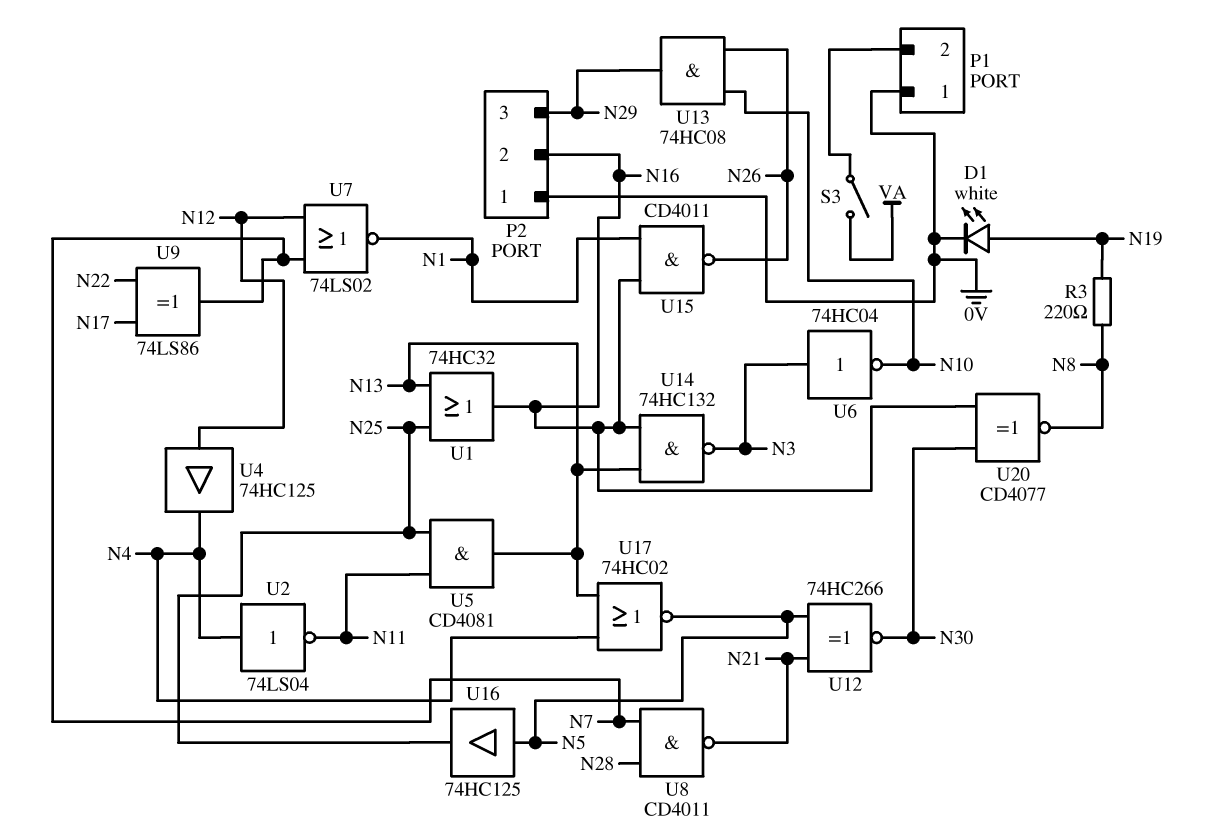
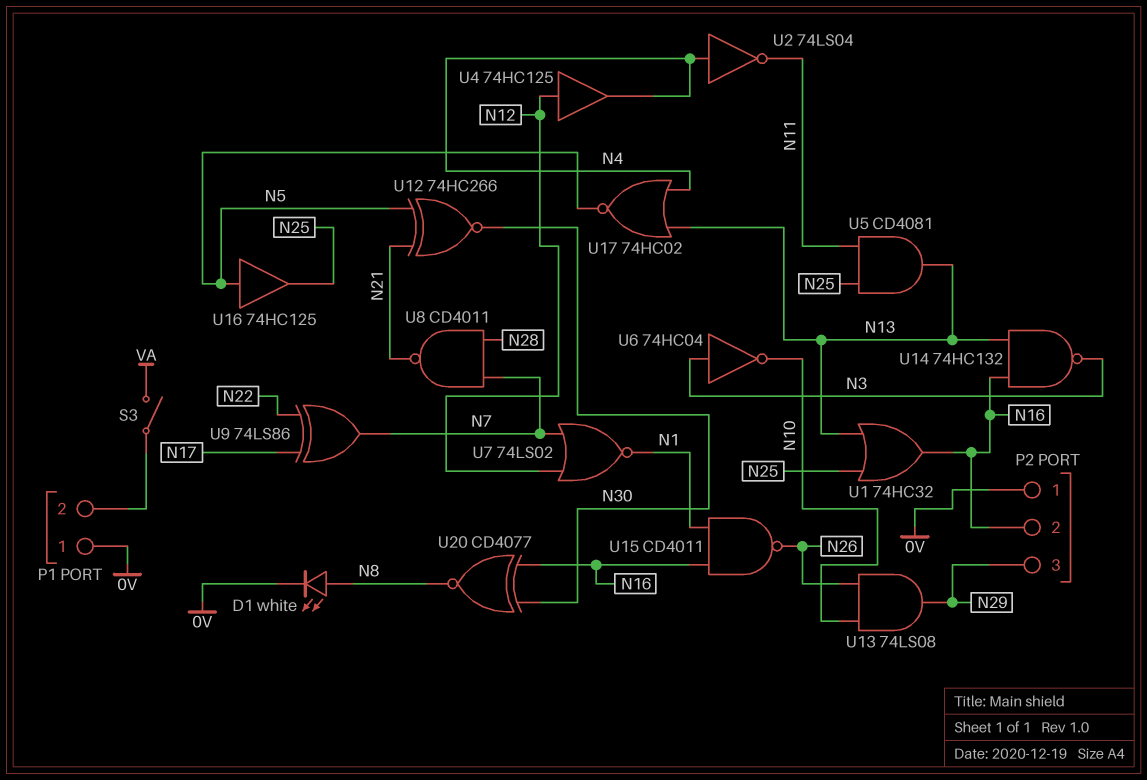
D1: LED white (A N19, K 0V) -> LED white (A N8, K 0V)
R3: 220 (N8, N19) -> none
U13: AND 74HC08 (in N10, in N26, out N29) -> AND 74LS08 (in N10, in N26, out N29)

